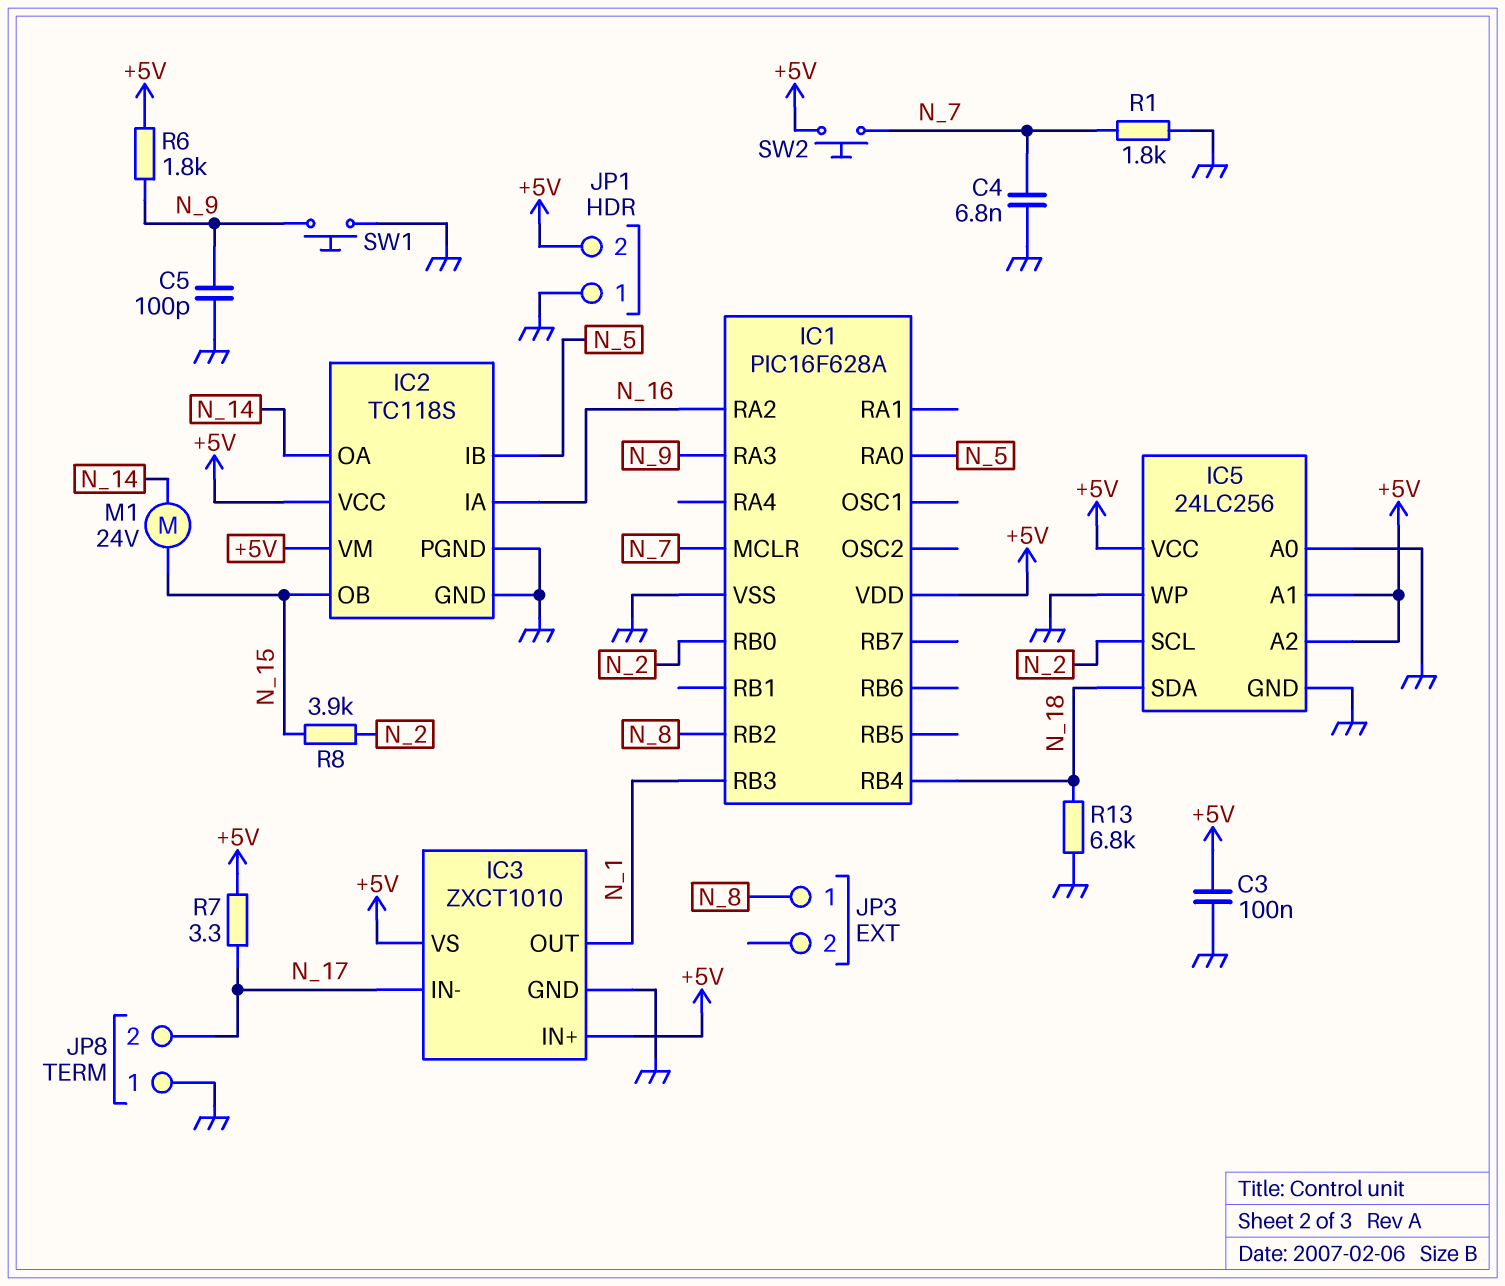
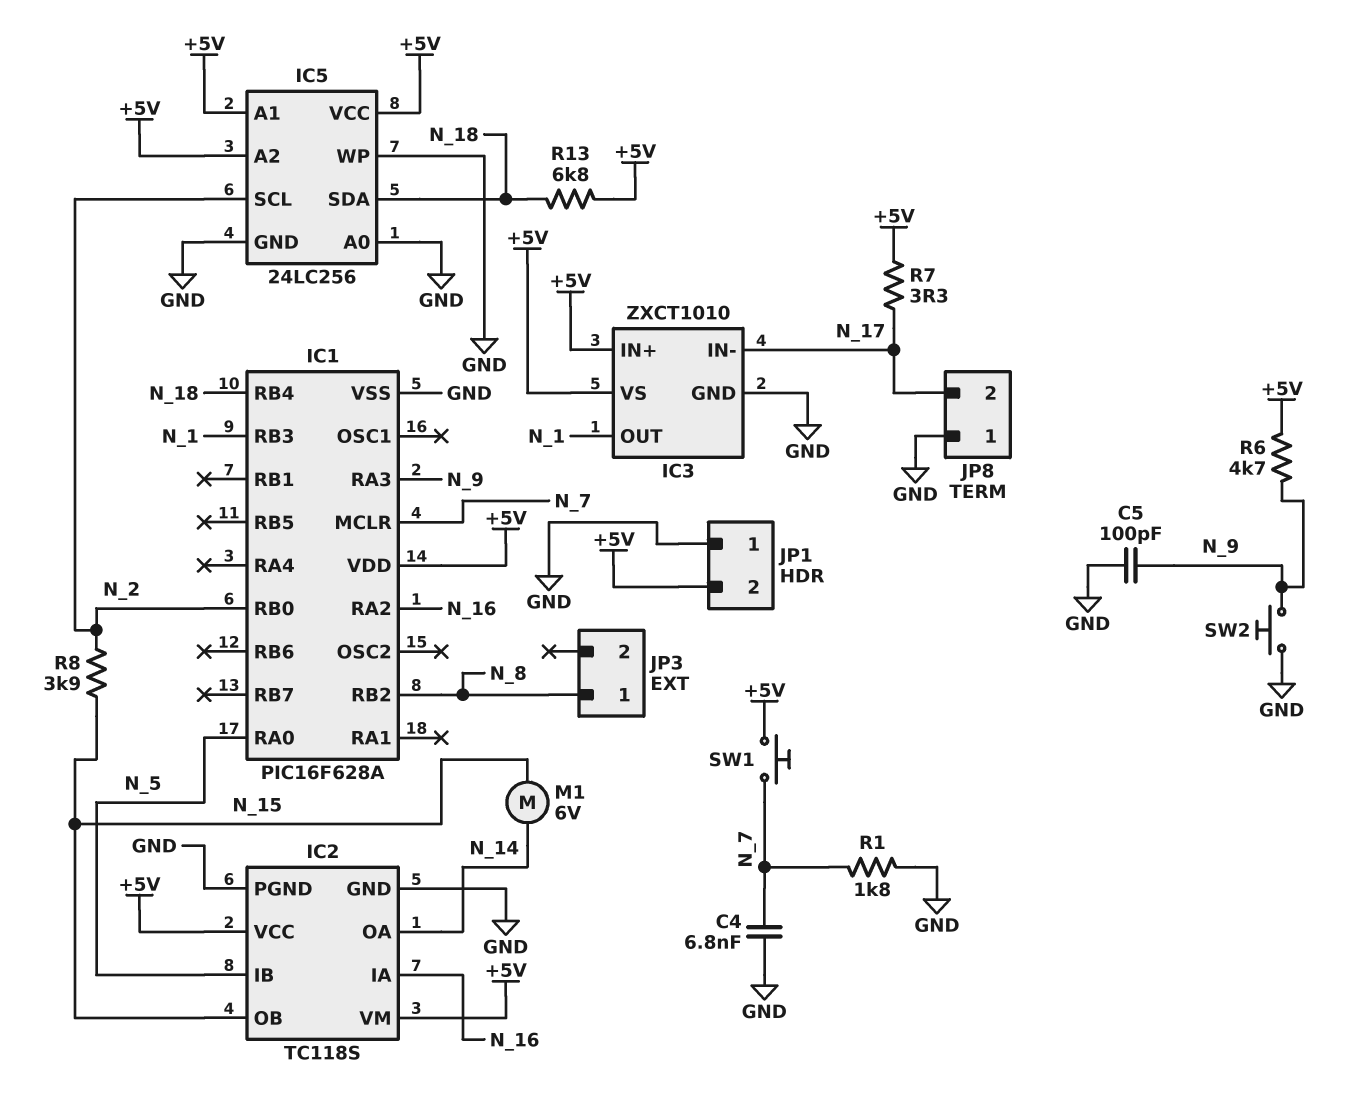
C3: 100nF (+5V, GND) -> none
M1: motor 24V (N_14, N_15) -> motor 6V (N_14, N_15)
R6: 1.8k (+5V, N_9) -> 4.7k (+5V, N_9)
R13: 6.8k (GND, N_18) -> 6.8k (+5V, N_18)
SW1: button (GND, N_9) -> button (+5V, N_7)
SW2: button (+5V, N_7) -> button (GND, N_9)

